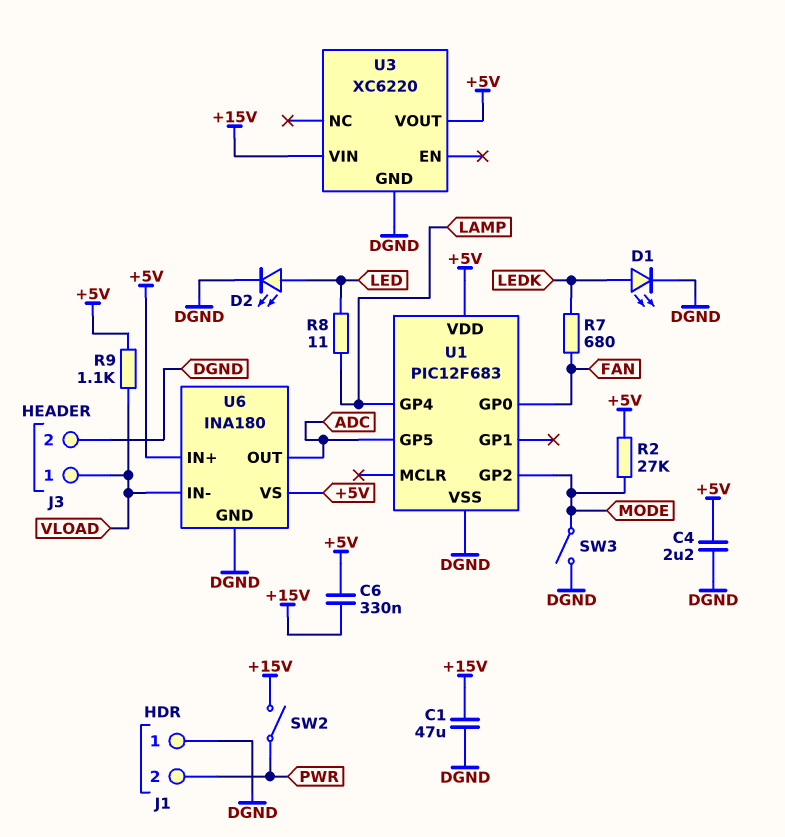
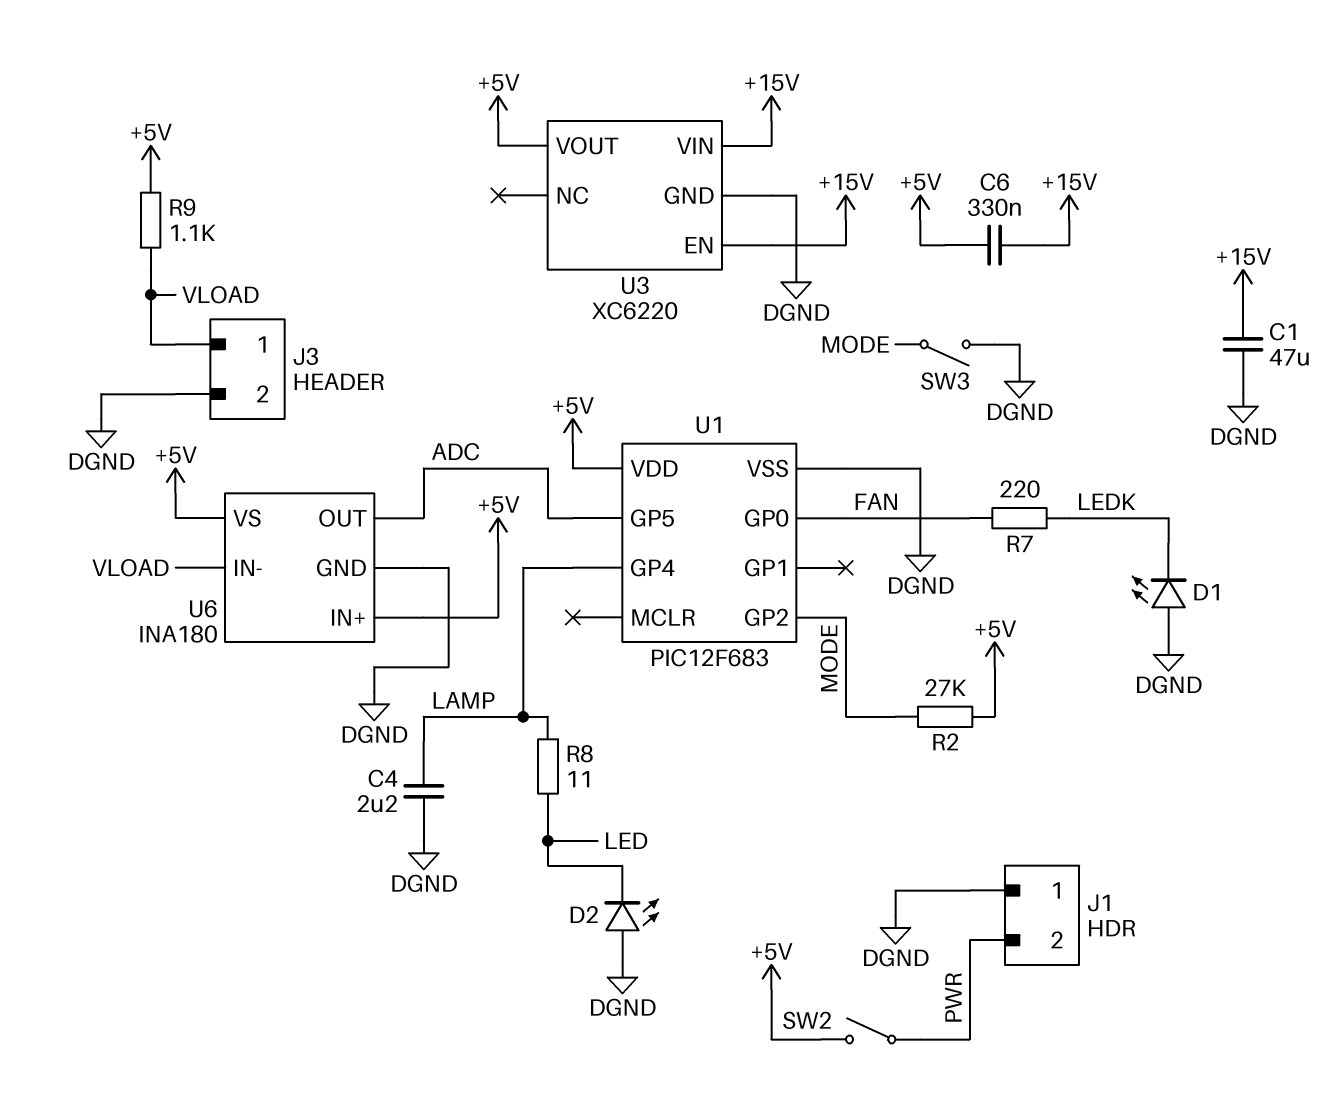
C4: 2.2uF (+5V, DGND) -> 2.2uF (DGND, LAMP)
D1: LED (A LEDK, K DGND) -> LED (A DGND, K LEDK)
D2: LED (A LED, K DGND) -> LED (A DGND, K LED)
R7: 680 (FAN, LEDK) -> 220 (FAN, LEDK)
SW2: switch (+15V, PWR) -> switch (+5V, PWR)
U3 pin EN: none -> +15V

